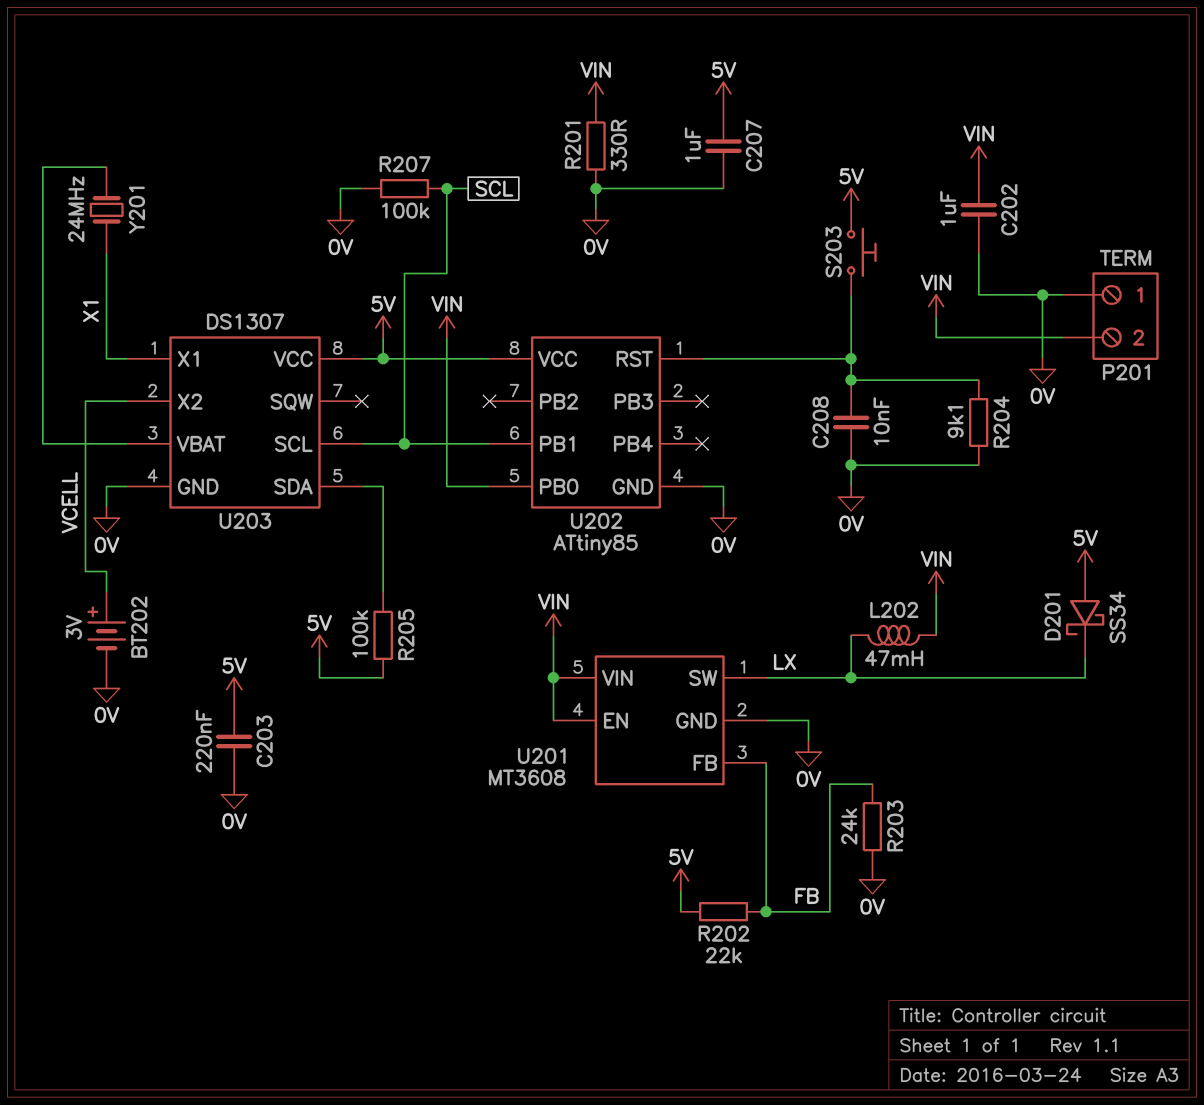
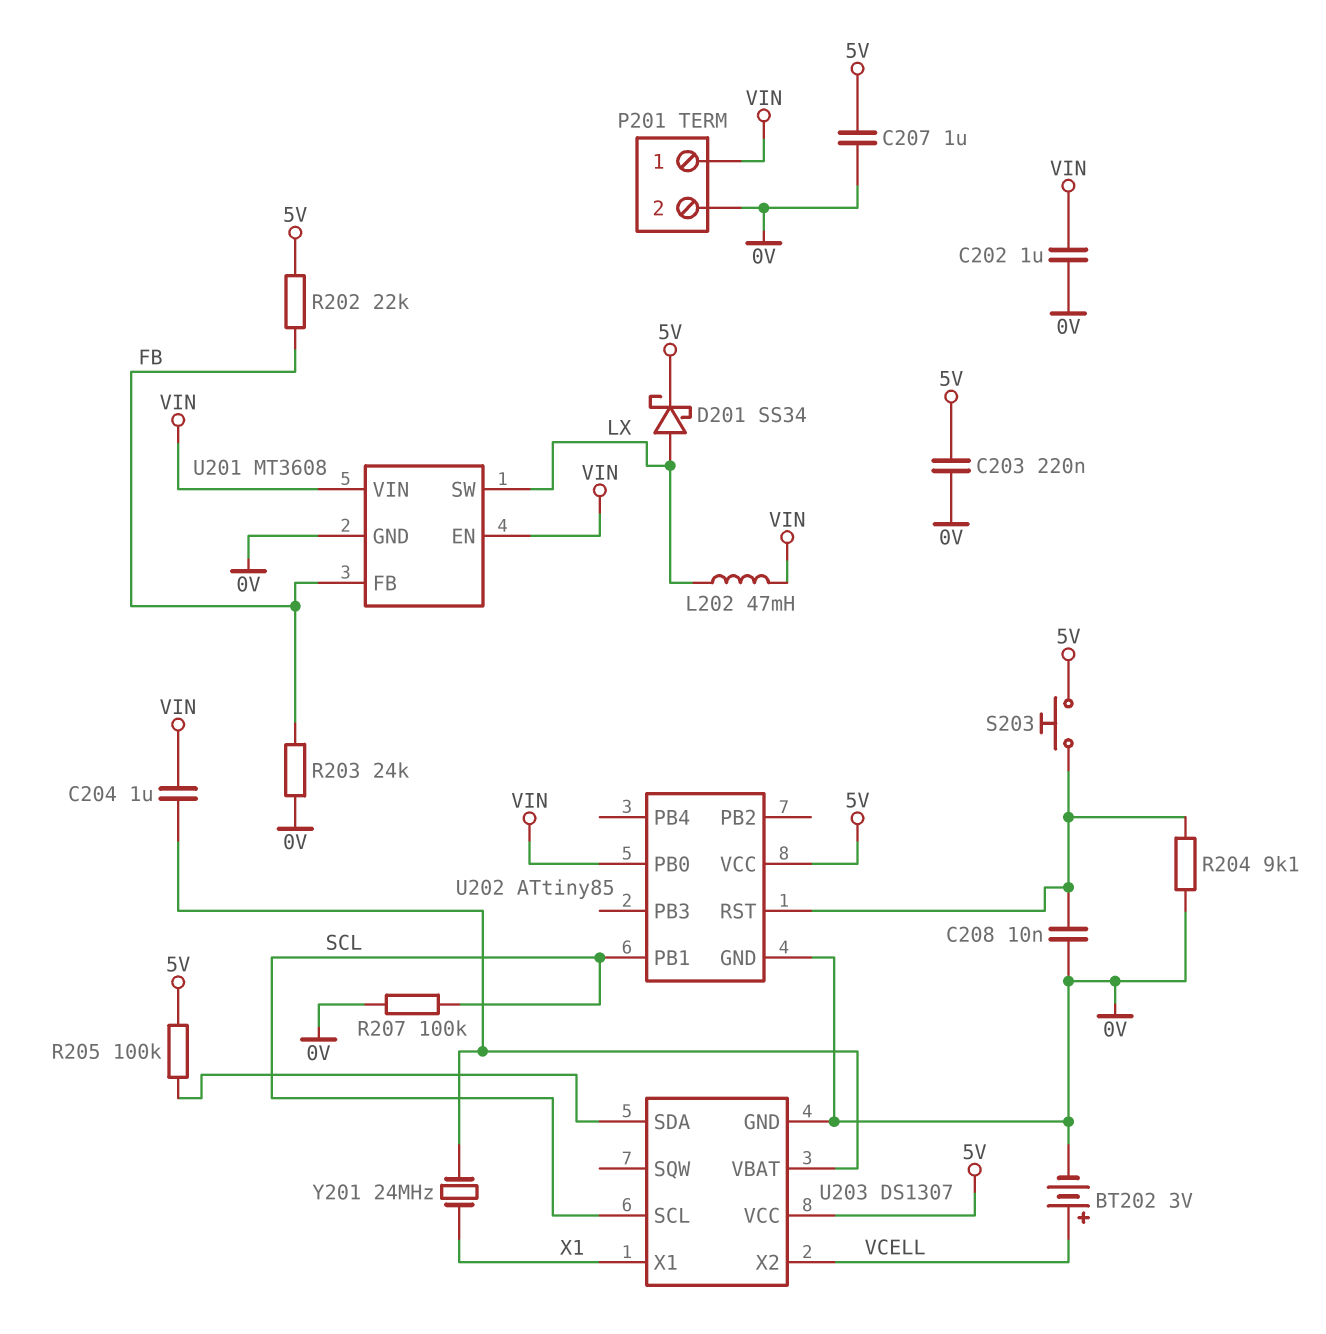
C204: none -> 1uF (U203/VBAT, VIN)
D201: schottky SS34 (A 5V, K LX) -> schottky SS34 (A LX, K 5V)
P201 pin 1: 0V -> VIN
P201 pin 2: VIN -> 0V
R201: 330 (0V, VIN) -> none

